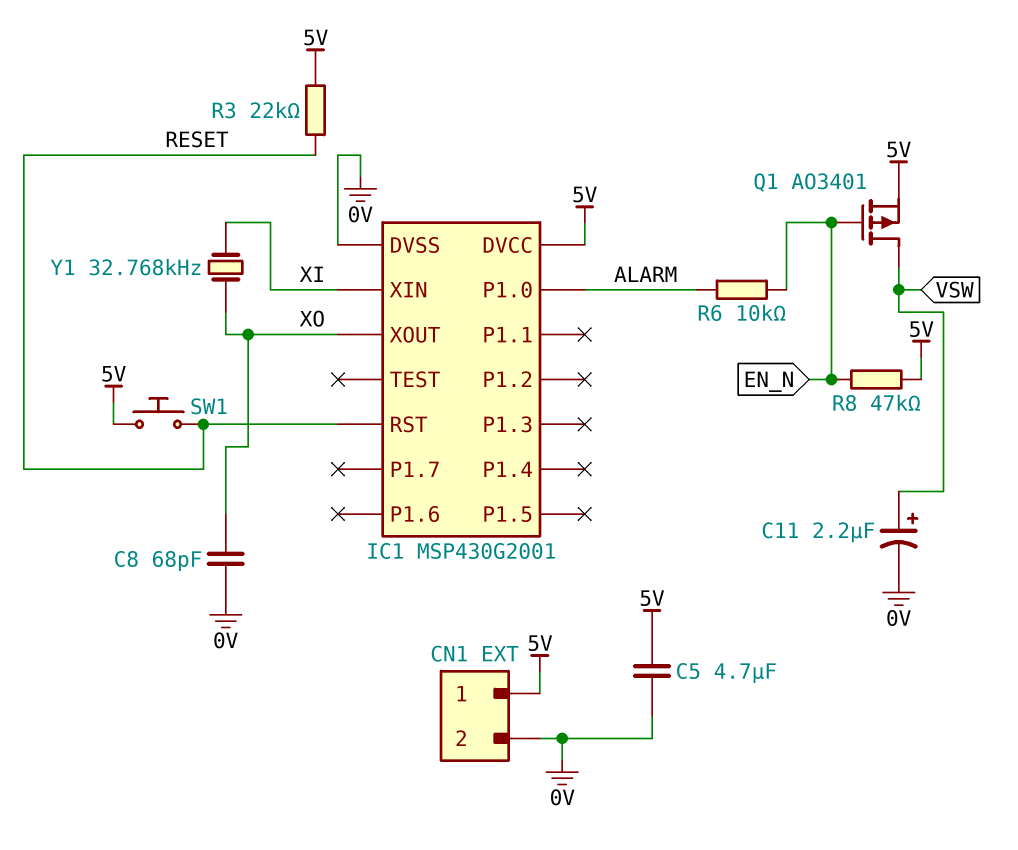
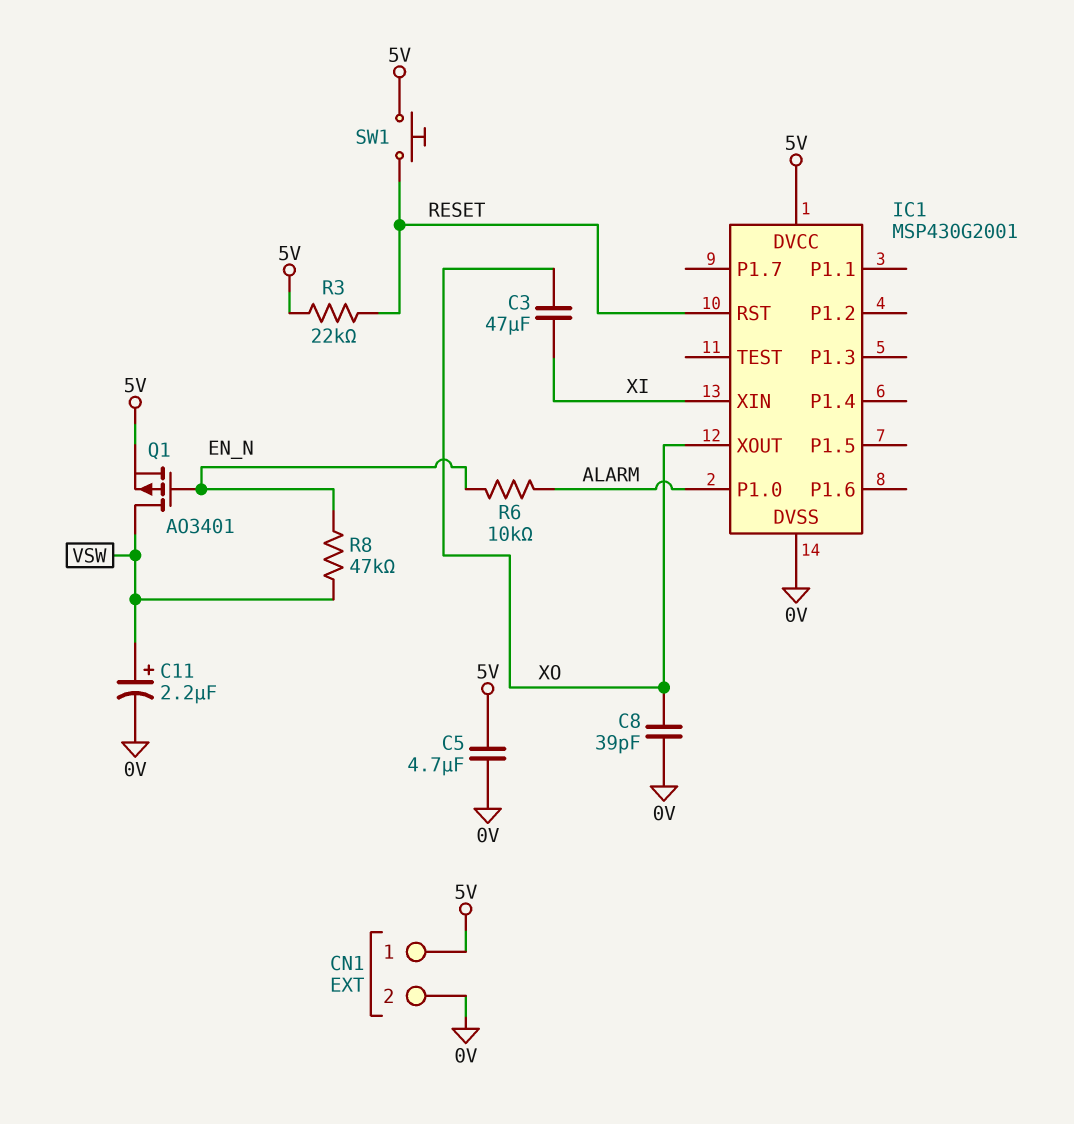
C3: none -> 47uF (XI, XO)
C8: 68pF (0V, XO) -> 39pF (0V, XO)
R8: 47k (5V, EN_N) -> 47k (EN_N, VSW)
Y1: 32.768kHz (XI, XO) -> none

